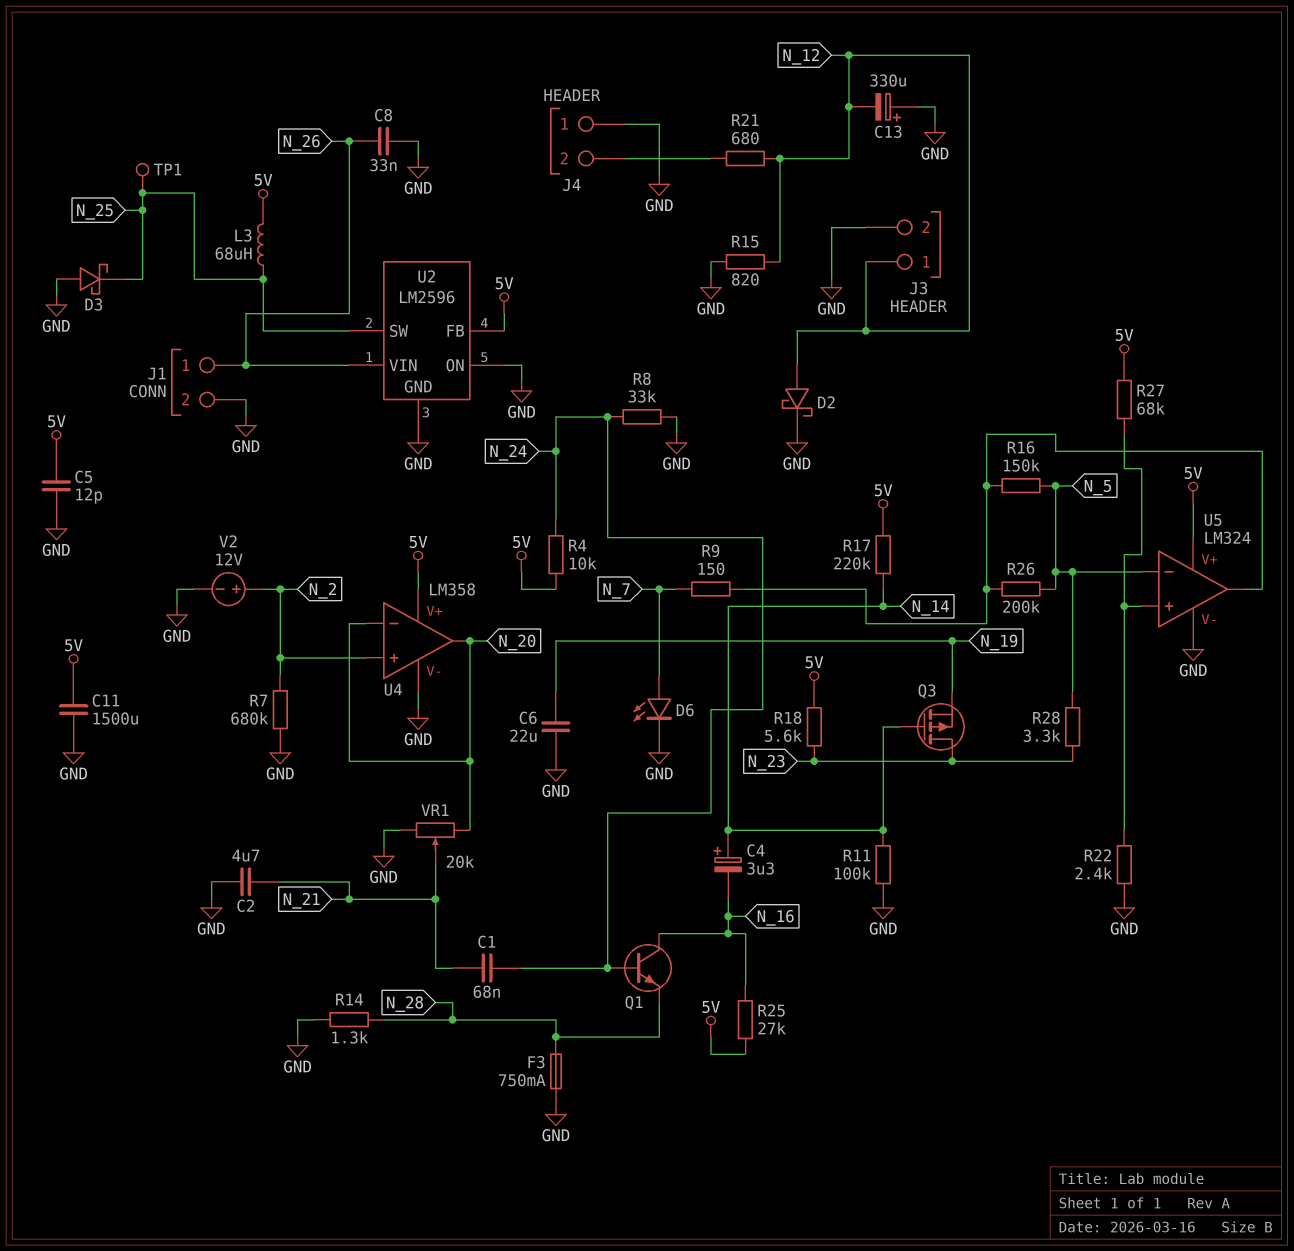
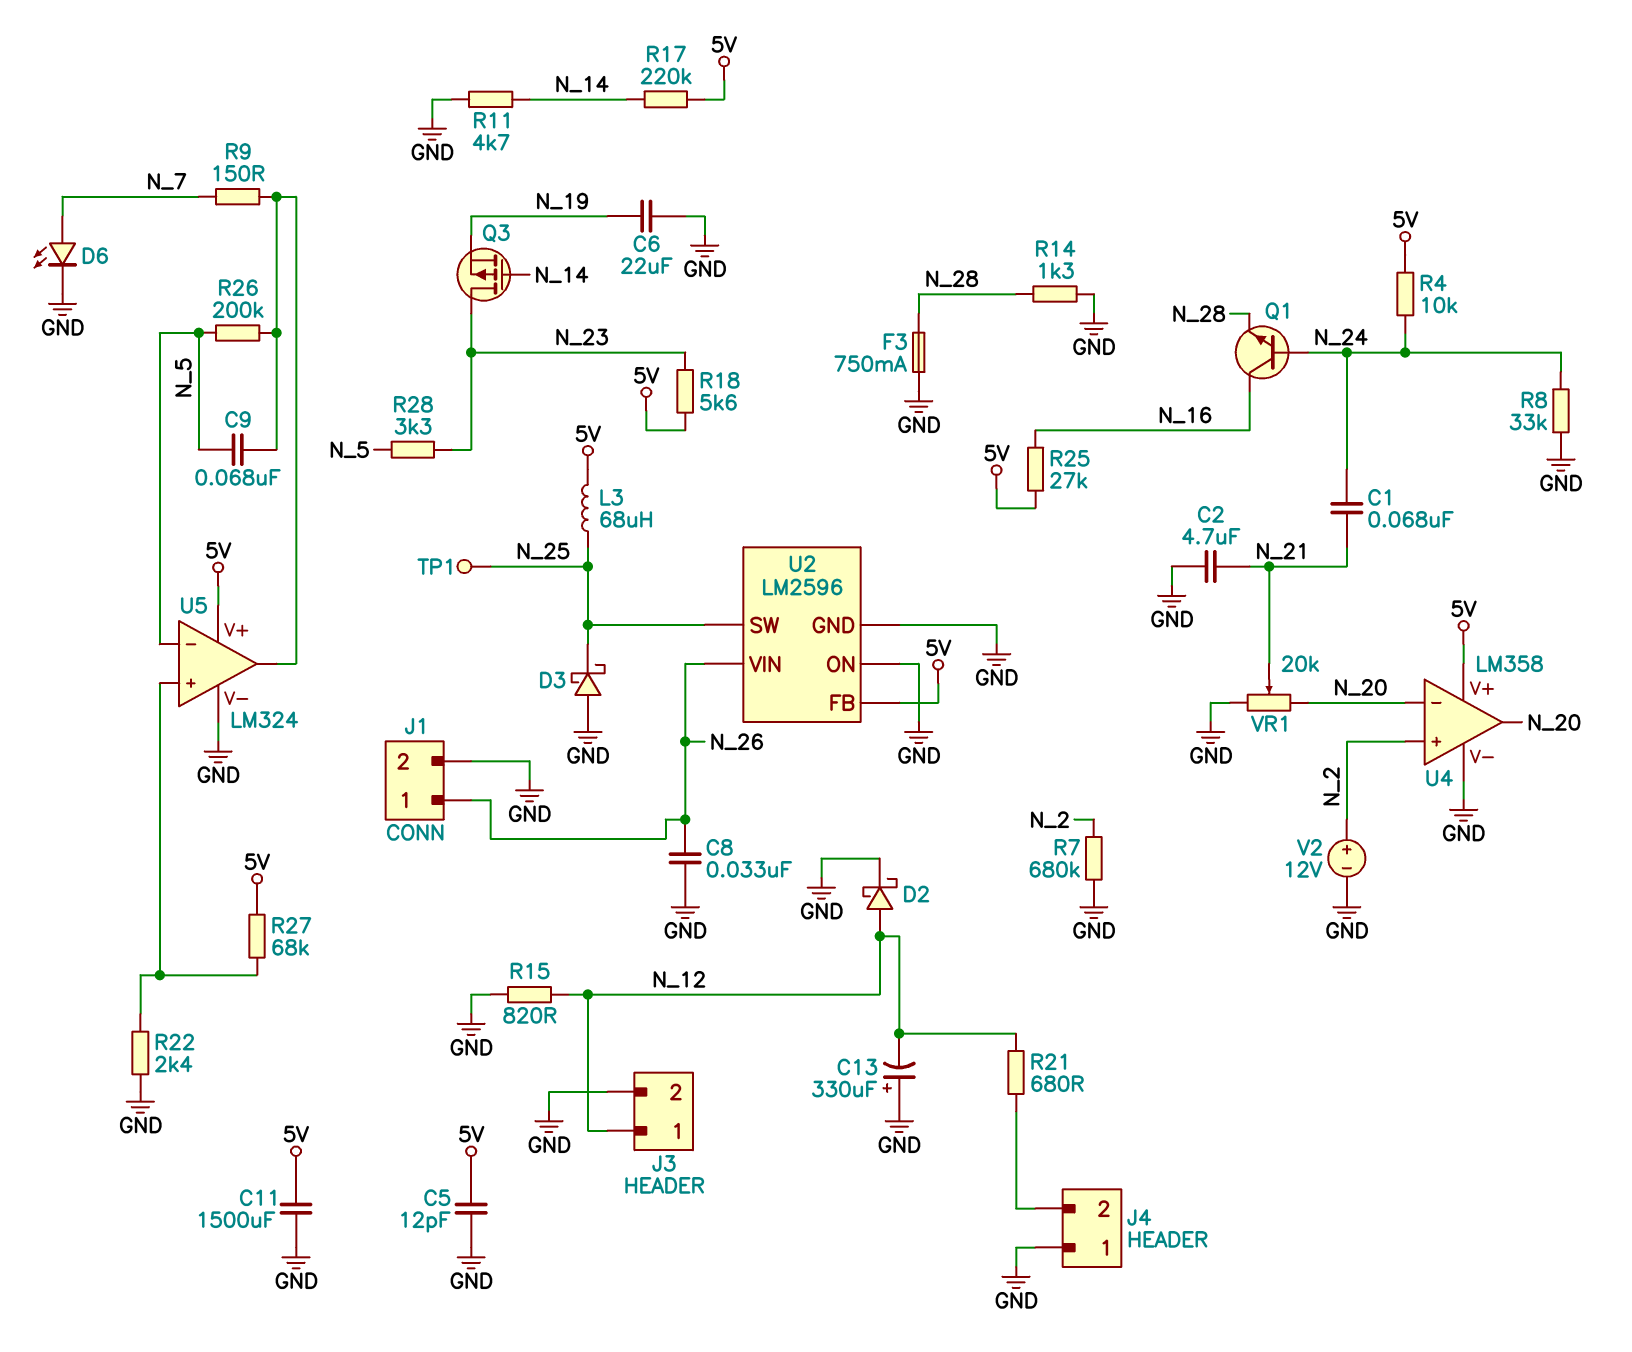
C4: 3.3uF (plus N_14, minus N_16) -> none
C9: none -> 68nF (N_5, U5/out)
R11: 100k (GND, N_14) -> 4.7k (GND, N_14)
R16: 150k (N_5, U5/out) -> none

